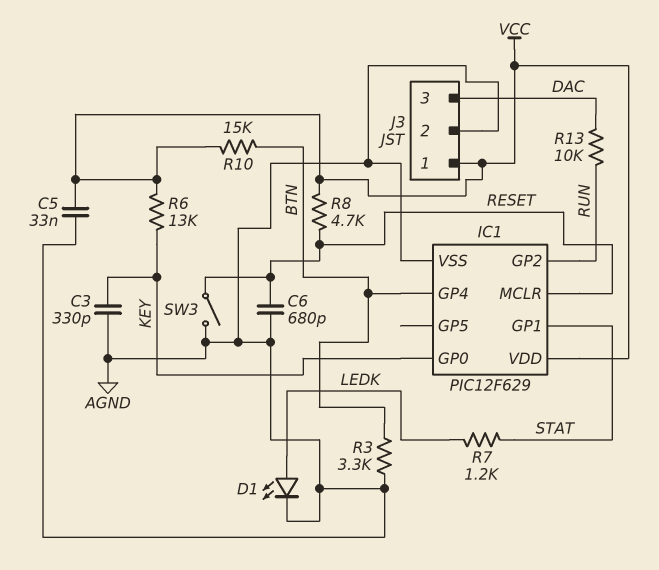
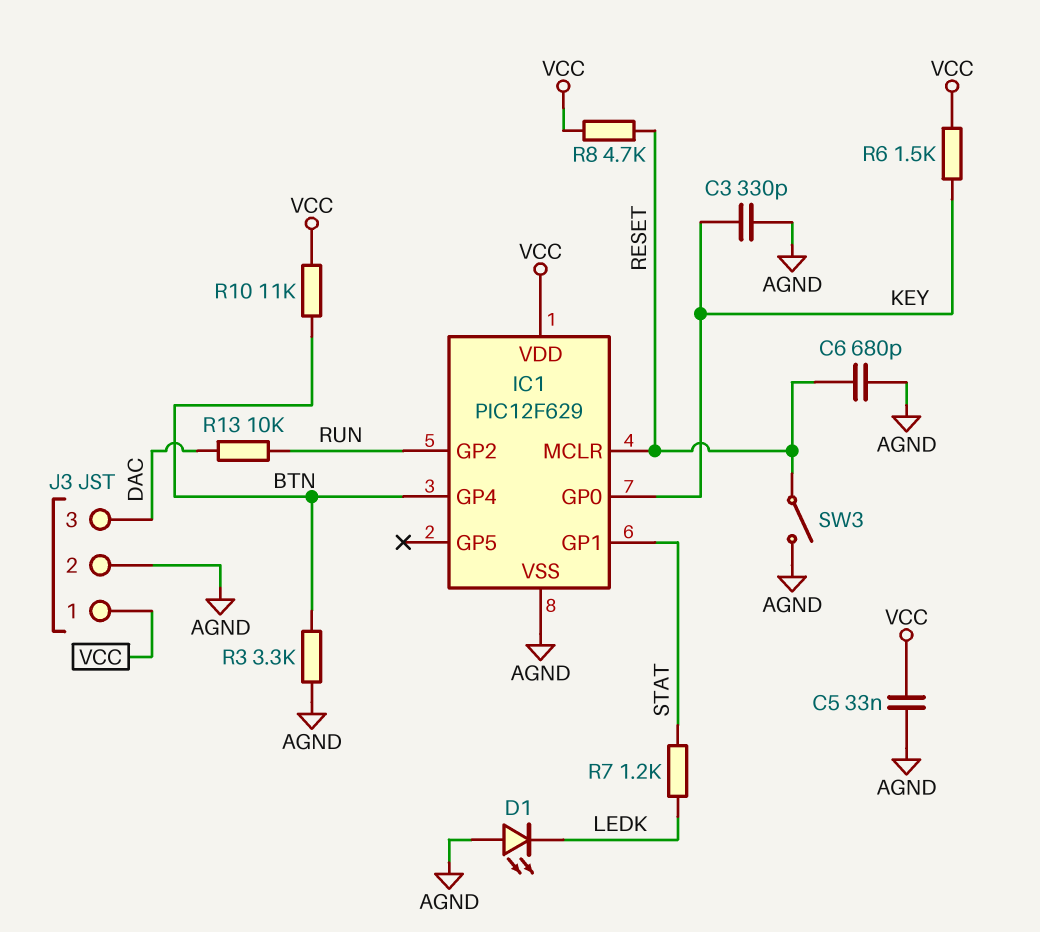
D1: LED (A LEDK, K AGND) -> LED (A AGND, K LEDK)
R6: 13k (KEY, VCC) -> 1.5k (KEY, VCC)
R10: 15k (BTN, VCC) -> 11k (BTN, VCC)

